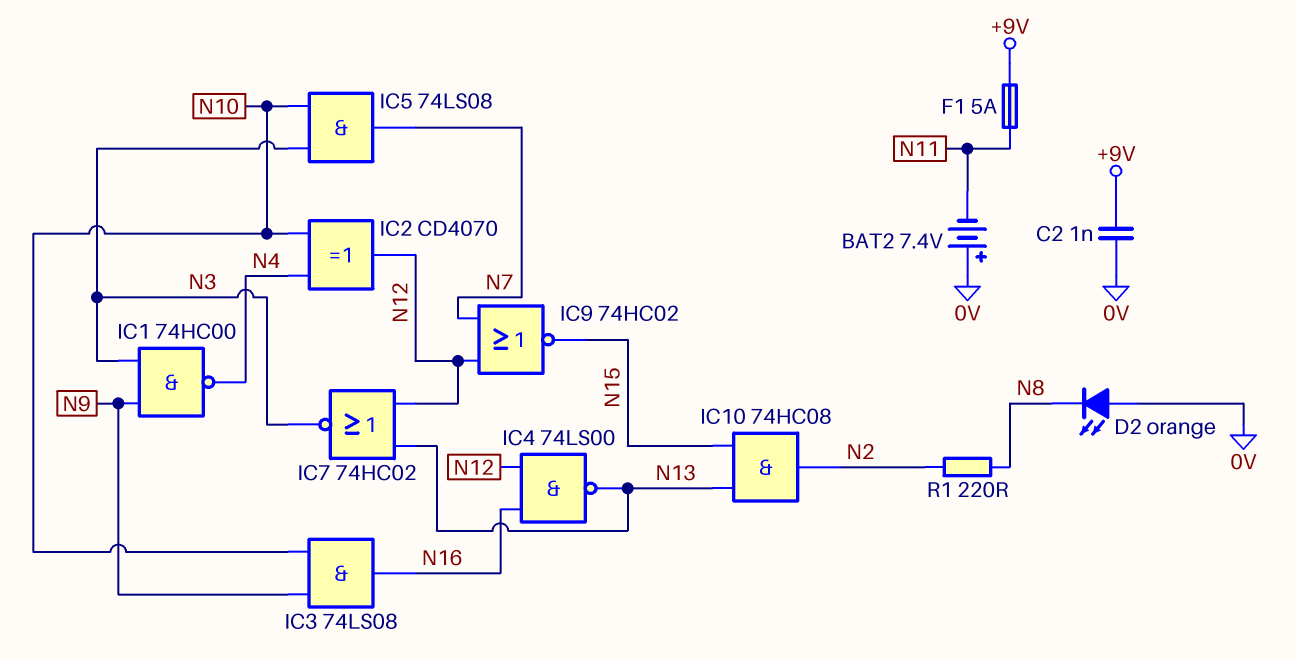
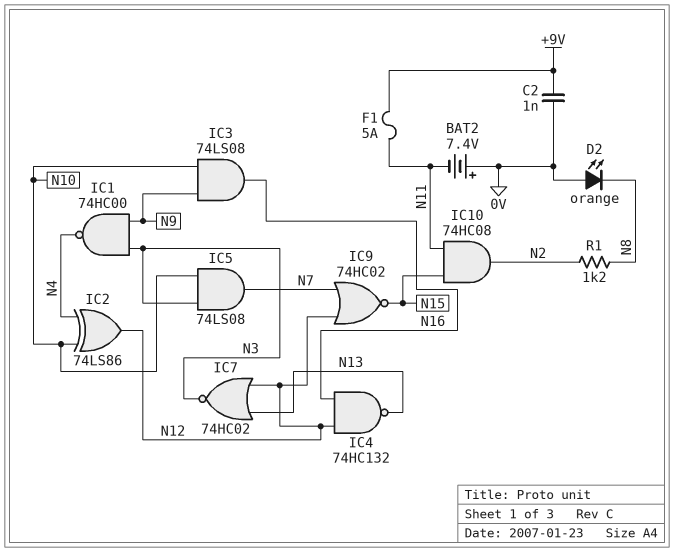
IC2: XOR CD4070 (in N4, in N10, out N12) -> XOR 74LS86 (in N4, in N10, out N12)
IC4: NAND 74LS00 (in N12, in N16, out N13) -> NAND 74HC132 (in N12, in N16, out N13)
IC10: AND 74HC08 (in N13, in N15, out N2) -> AND 74HC08 (in N11, in N15, out N2)
R1: 220 (N2, N8) -> 1.2k (N2, N8)

